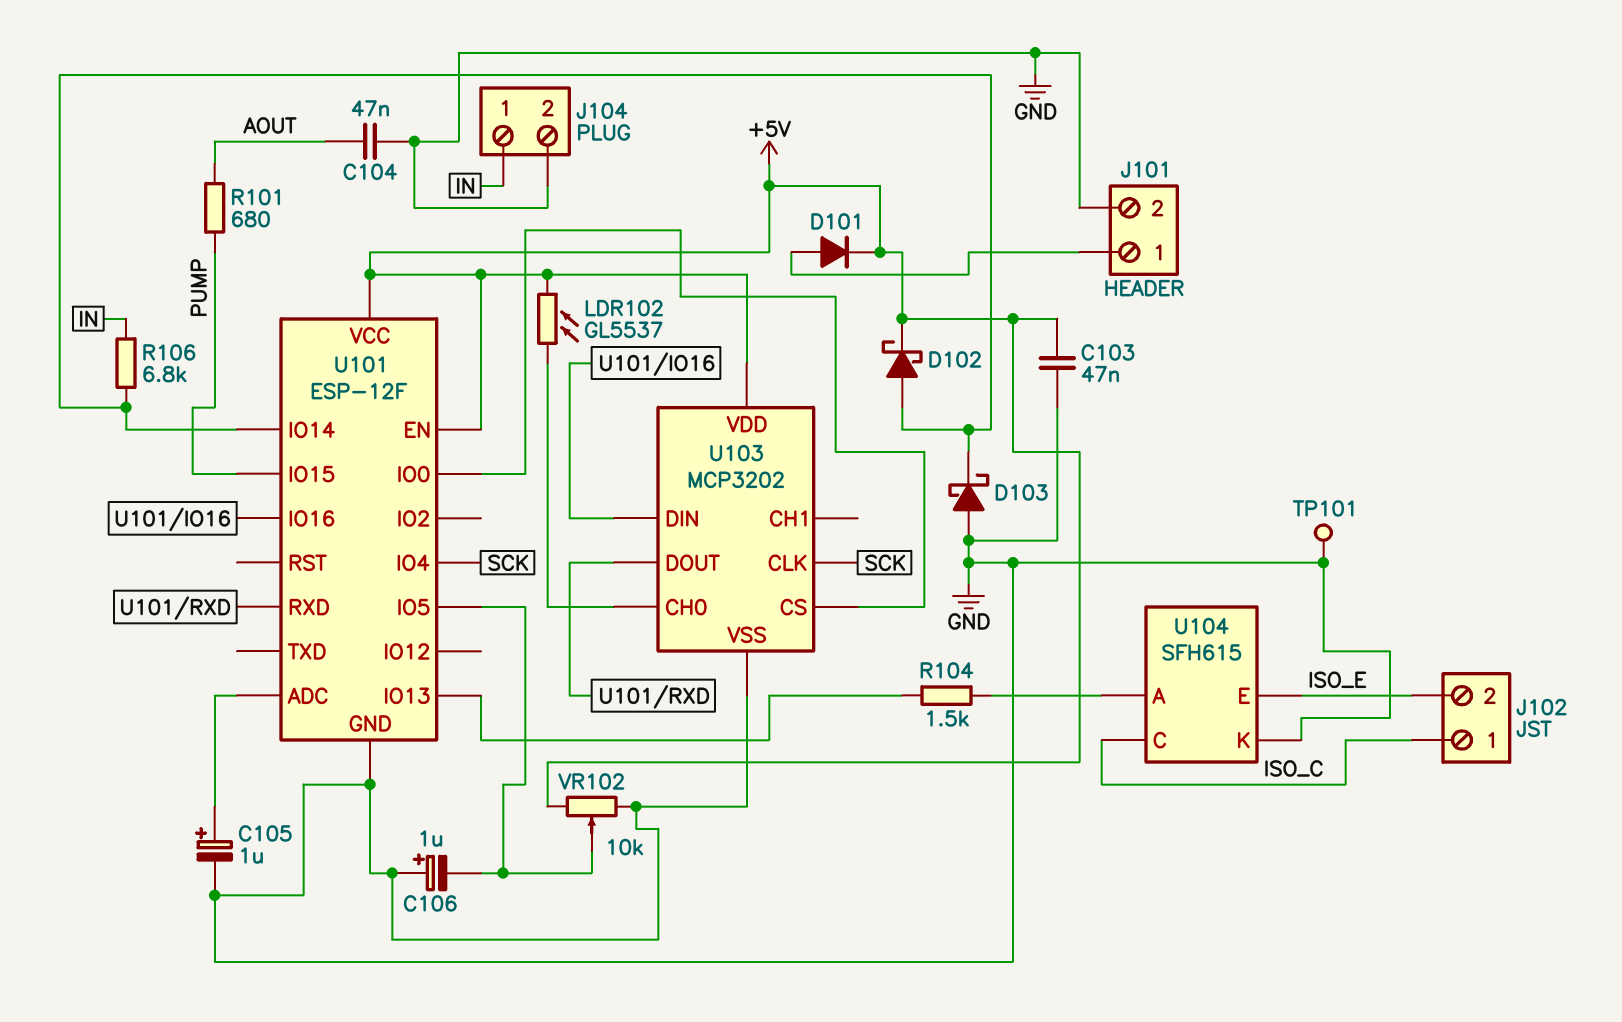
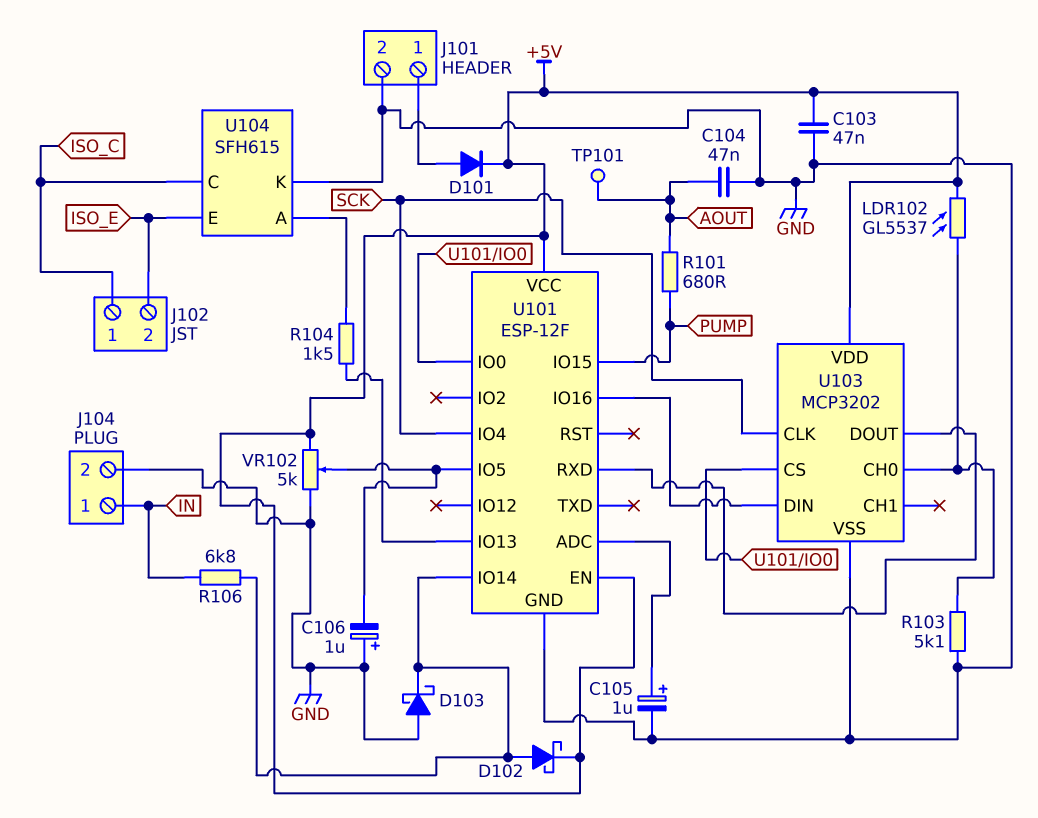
R103: none -> 5.1k (GND, U103/CH0)
TP101: test point (GND) -> test point (AOUT)
VR102: 10k (+5V, GND, wiper U101/IO5) -> 5k (+5V, GND, wiper U101/IO5)

